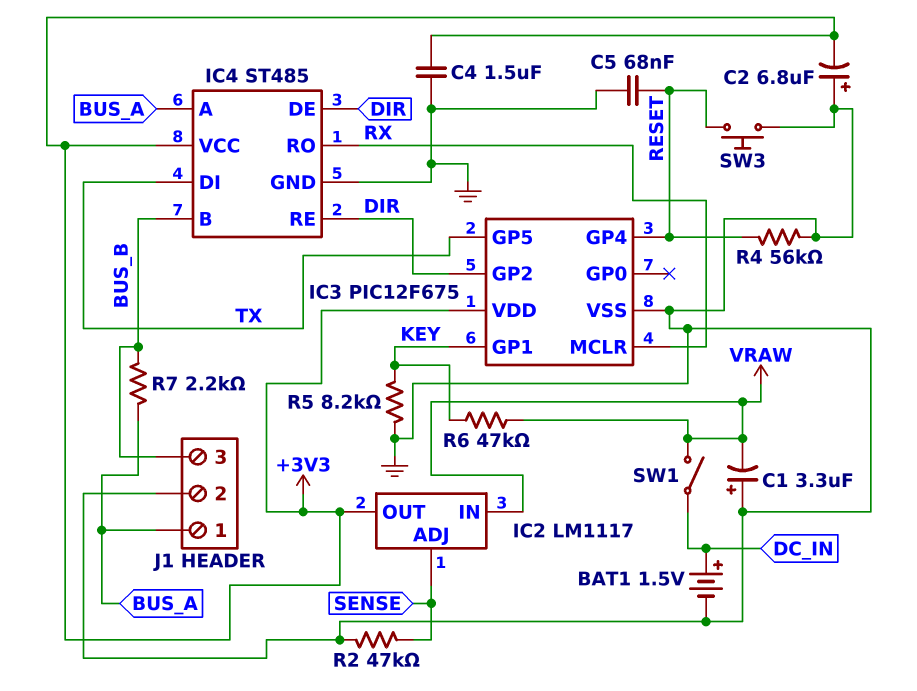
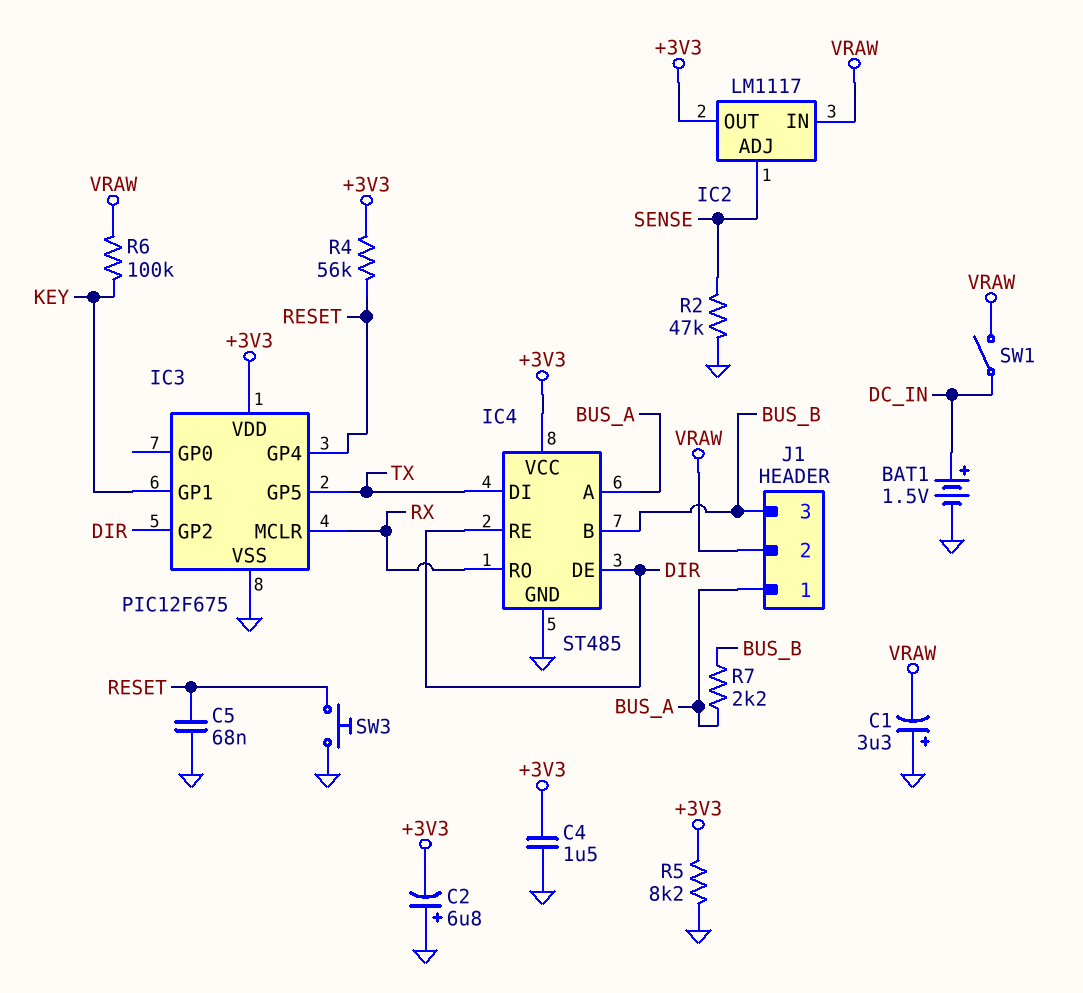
J1 pin 2: GND -> VRAW
R4: 56k (GND, RESET) -> 56k (+3V3, RESET)
R5: 8.2k (GND, KEY) -> 8.2k (+3V3, GND)
R6: 47k (KEY, VRAW) -> 100k (KEY, VRAW)

